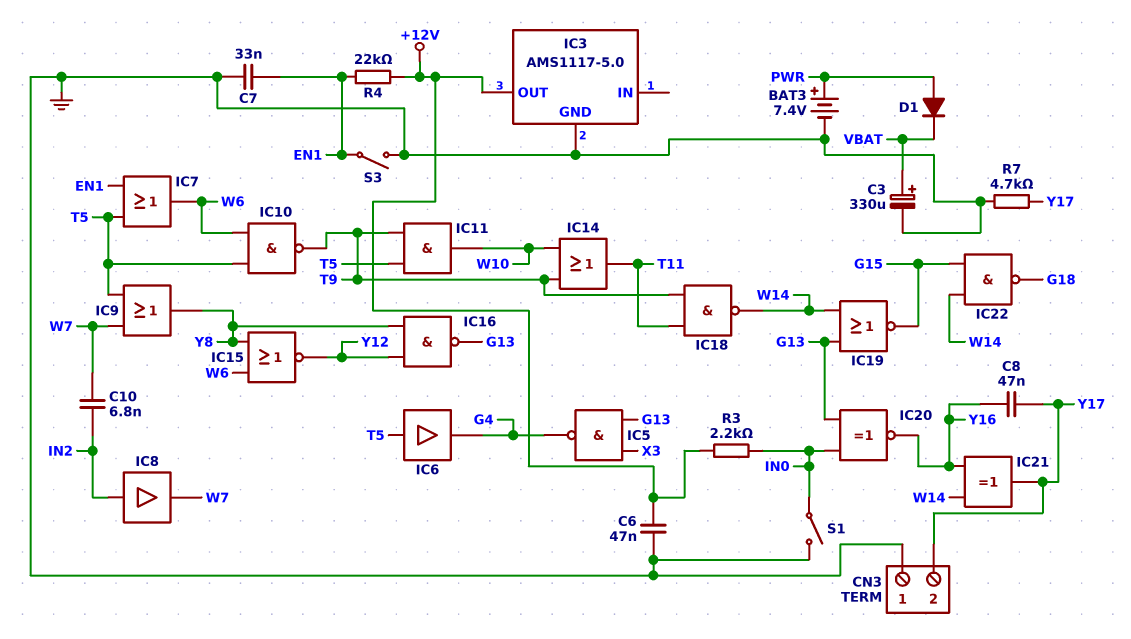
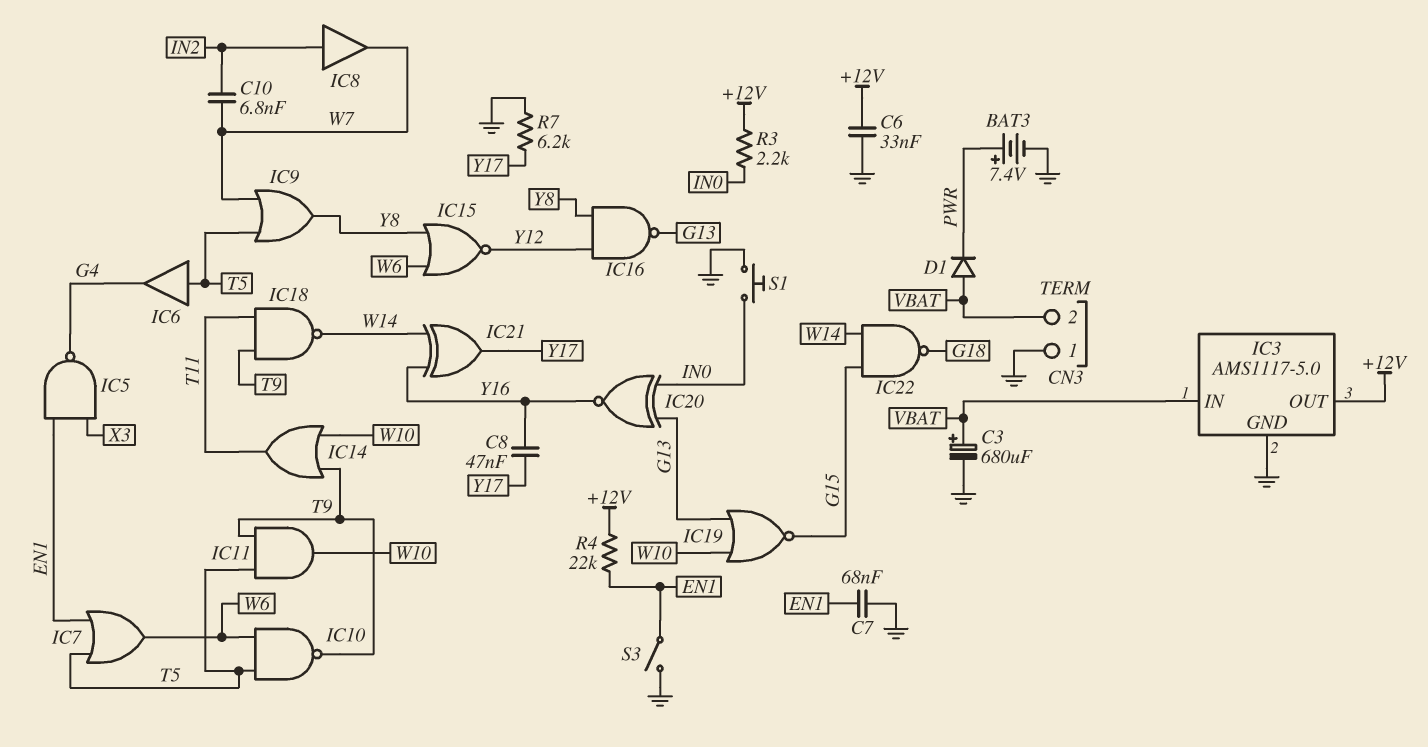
C3: 330uF (plus VBAT, minus GND) -> 680uF (plus VBAT, minus GND)
C6: 47nF (+12V, GND) -> 33nF (+12V, GND)
C7: 33nF (EN1, GND) -> 68nF (EN1, GND)
CN3 pin 2: Y17 -> VBAT
D1: diode (A PWR, K VBAT) -> diode (A VBAT, K PWR)
IC3 pin IN: none -> VBAT
IC5: NAND (in G13, in X3, out G4) -> NAND (in EN1, in X3, out G4)
IC19: NOR (in G13, in W14, out G15) -> NOR (in G13, in W10, out G15)
R7: 4.7k (GND, Y17) -> 6.2k (GND, Y17)
S1: switch (GND, IN0) -> button (GND, IN0)

